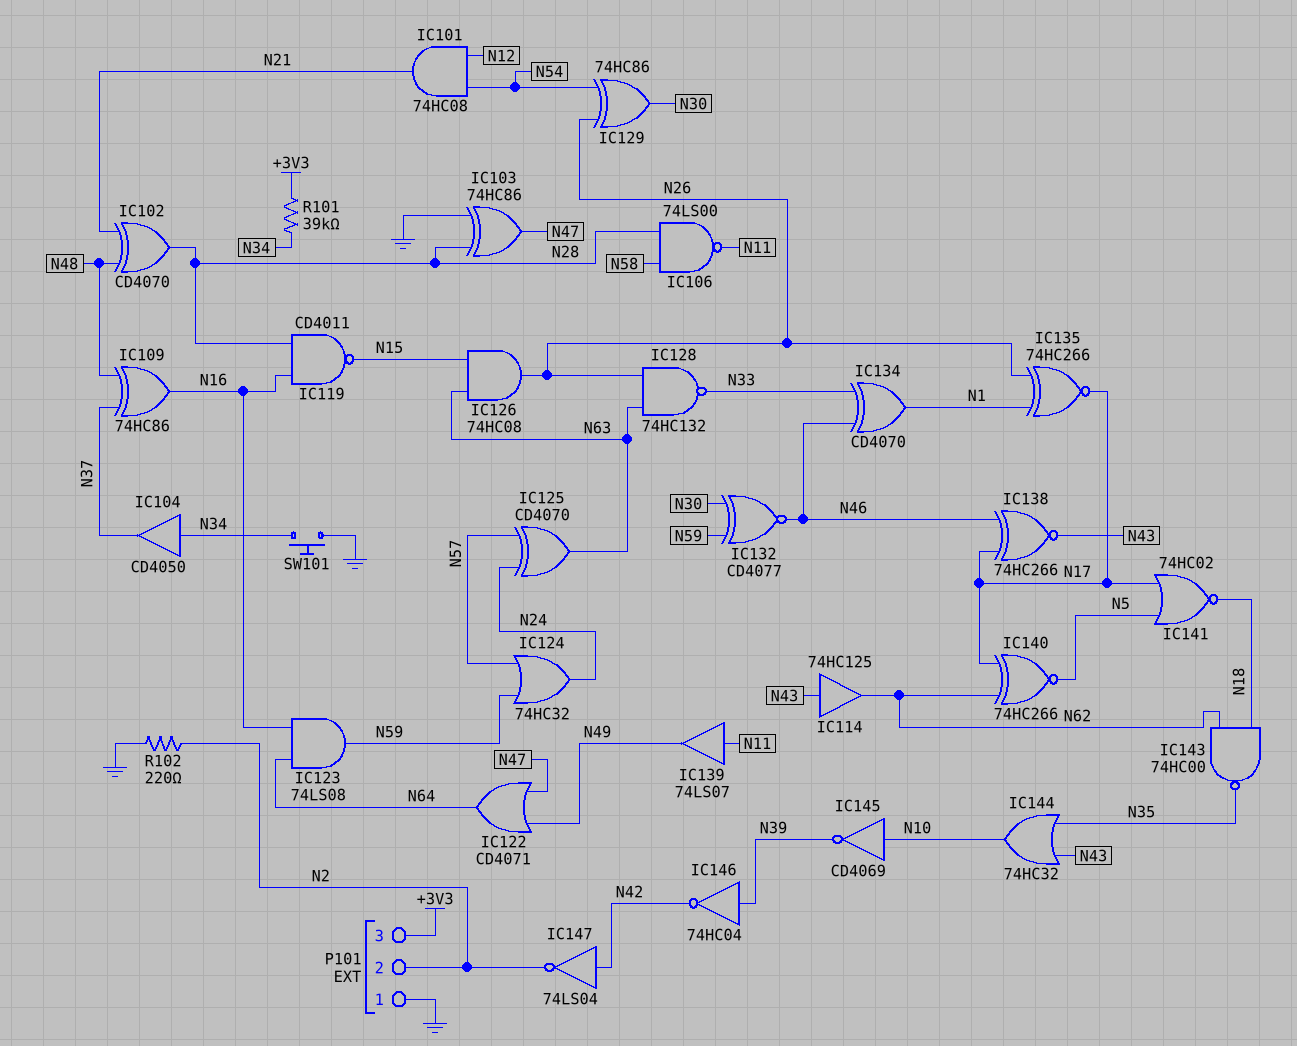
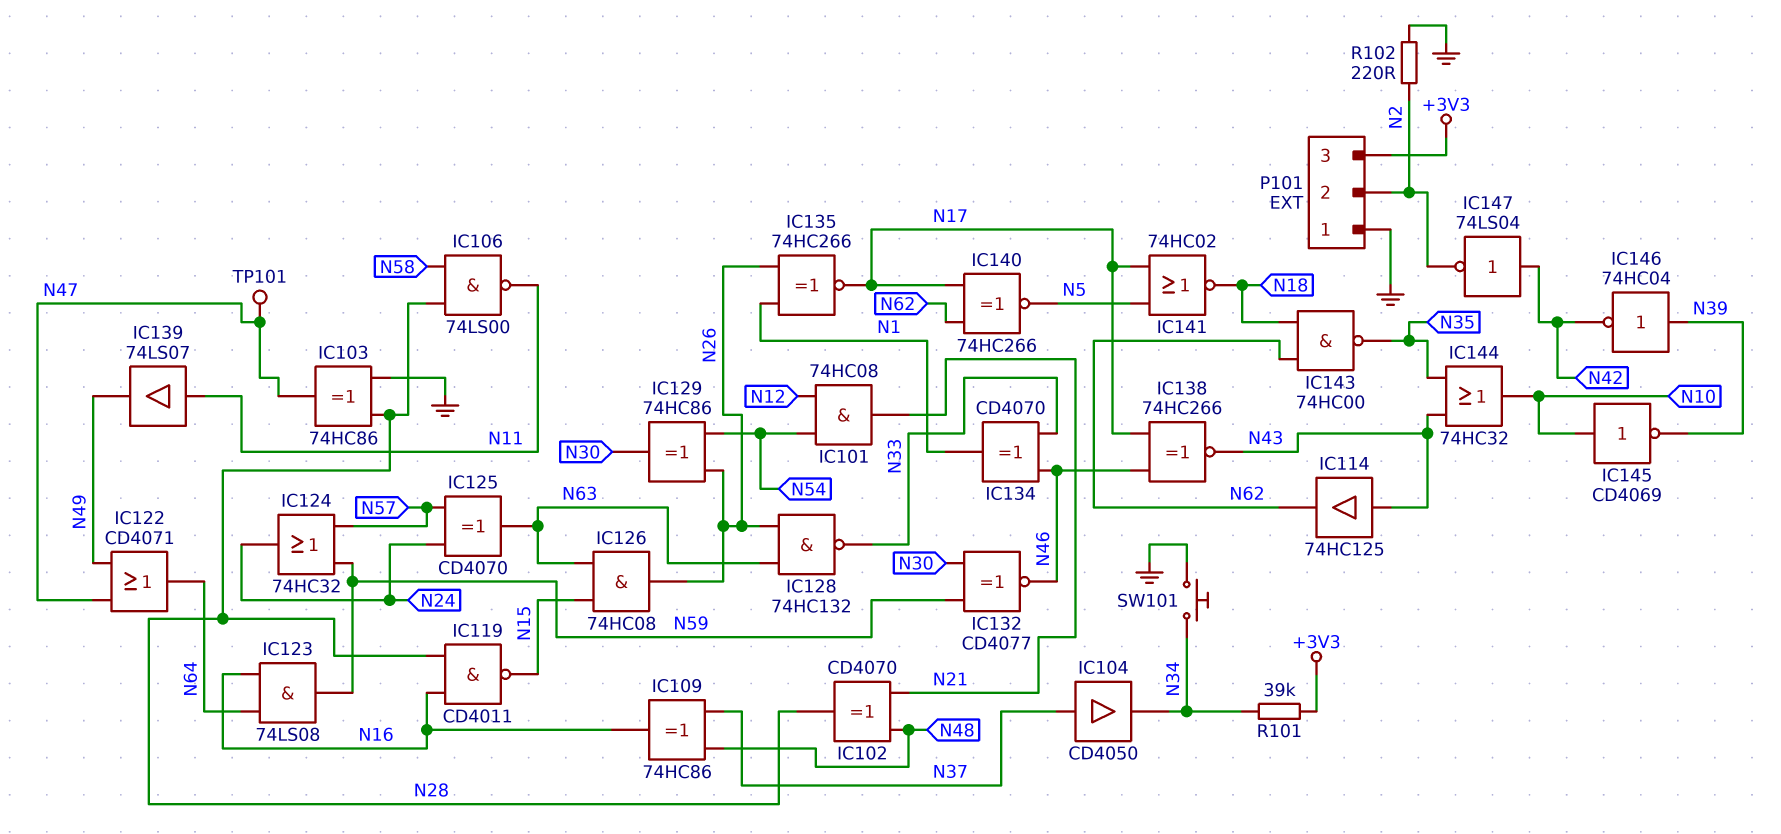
IC104: buffer CD4050 (in N34, out N37) -> buffer CD4050 (in N37, out N34)
TP101: none -> test point (N47)

